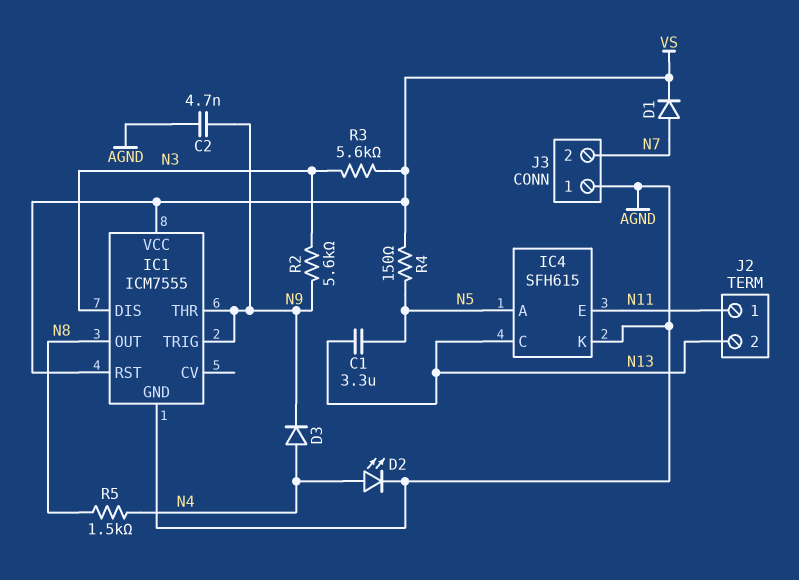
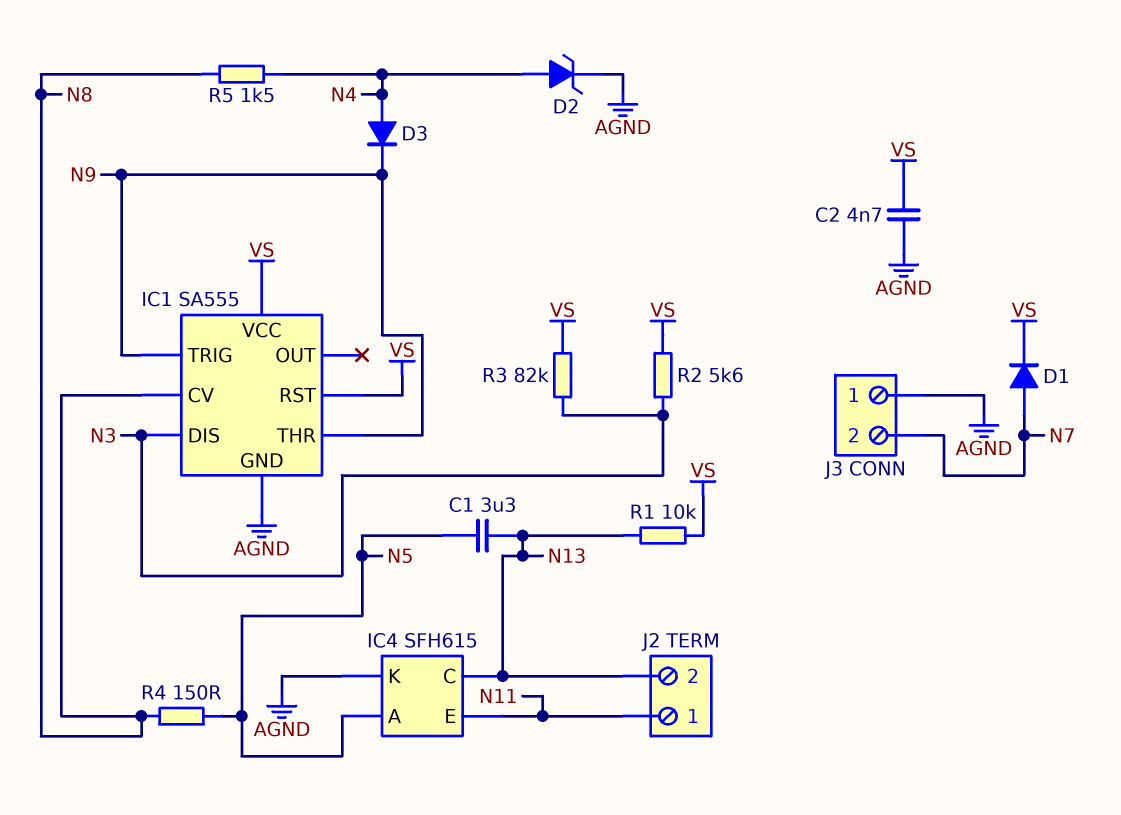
C2: 4.7nF (AGND, N9) -> 4.7nF (AGND, VS)
D2: LED (A N4, K AGND) -> zener (A N4, K AGND)
IC1: ICM7555 -> SA555
IC1 pin CV: none -> N8
IC1 pin OUT: N8 -> none
R1: none -> 10k (N13, VS)
R2: 5.6k (N3, N9) -> 5.6k (N3, VS)
R3: 5.6k (N3, VS) -> 82k (N3, VS)
R4: 150 (N5, VS) -> 150 (N5, N8)

